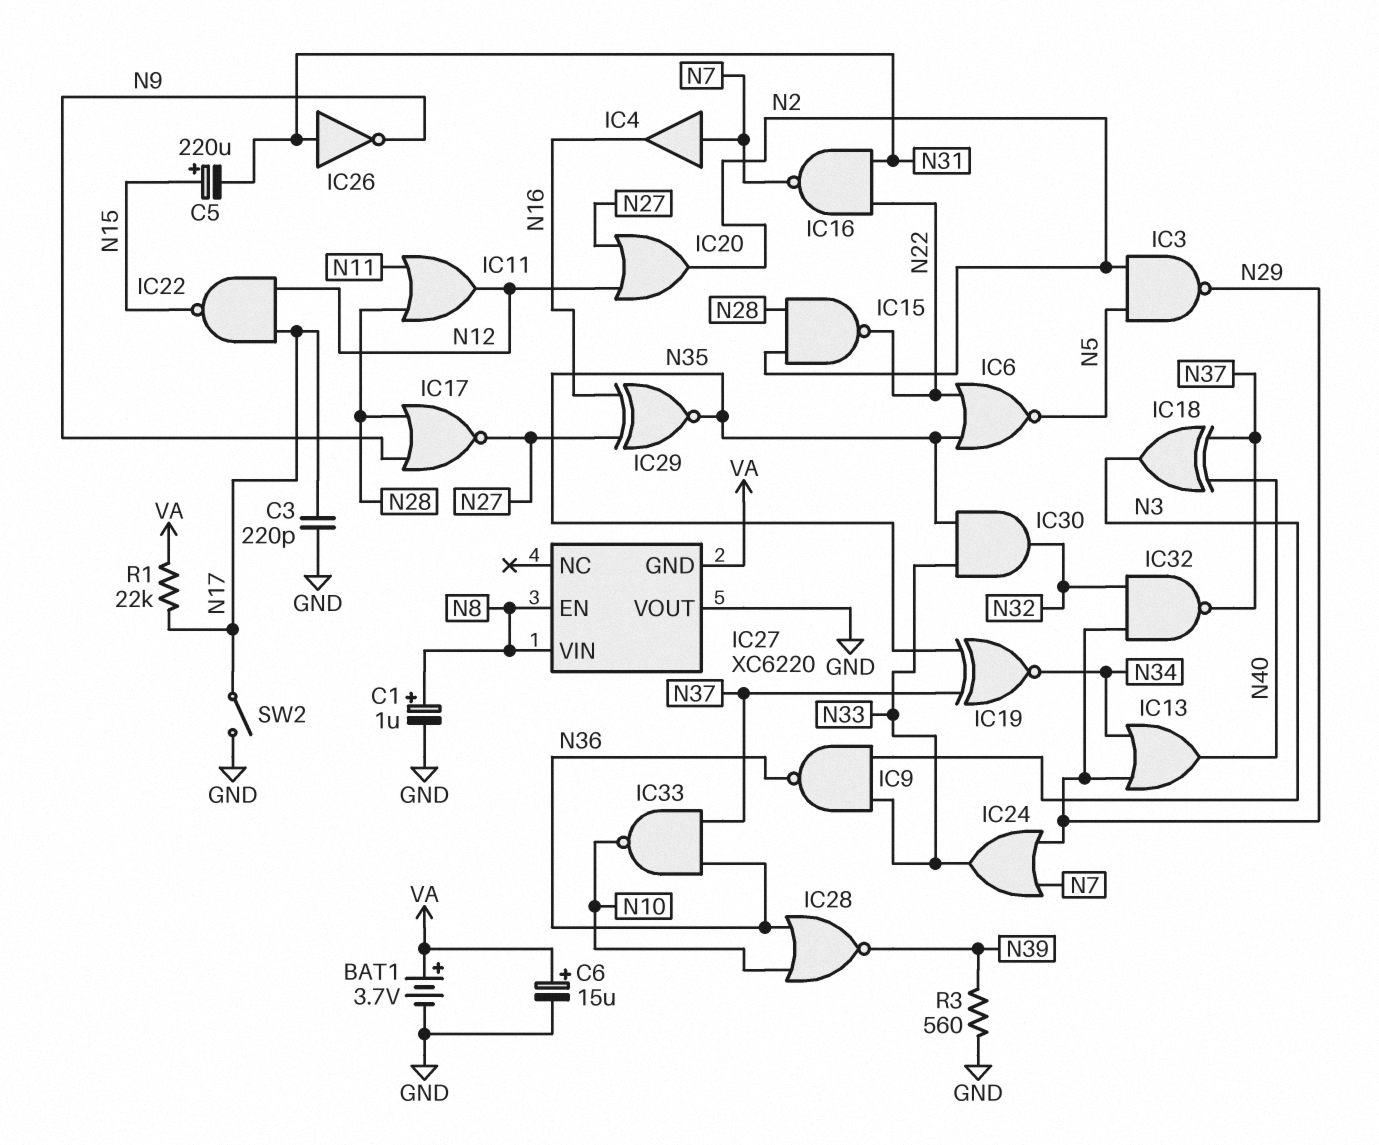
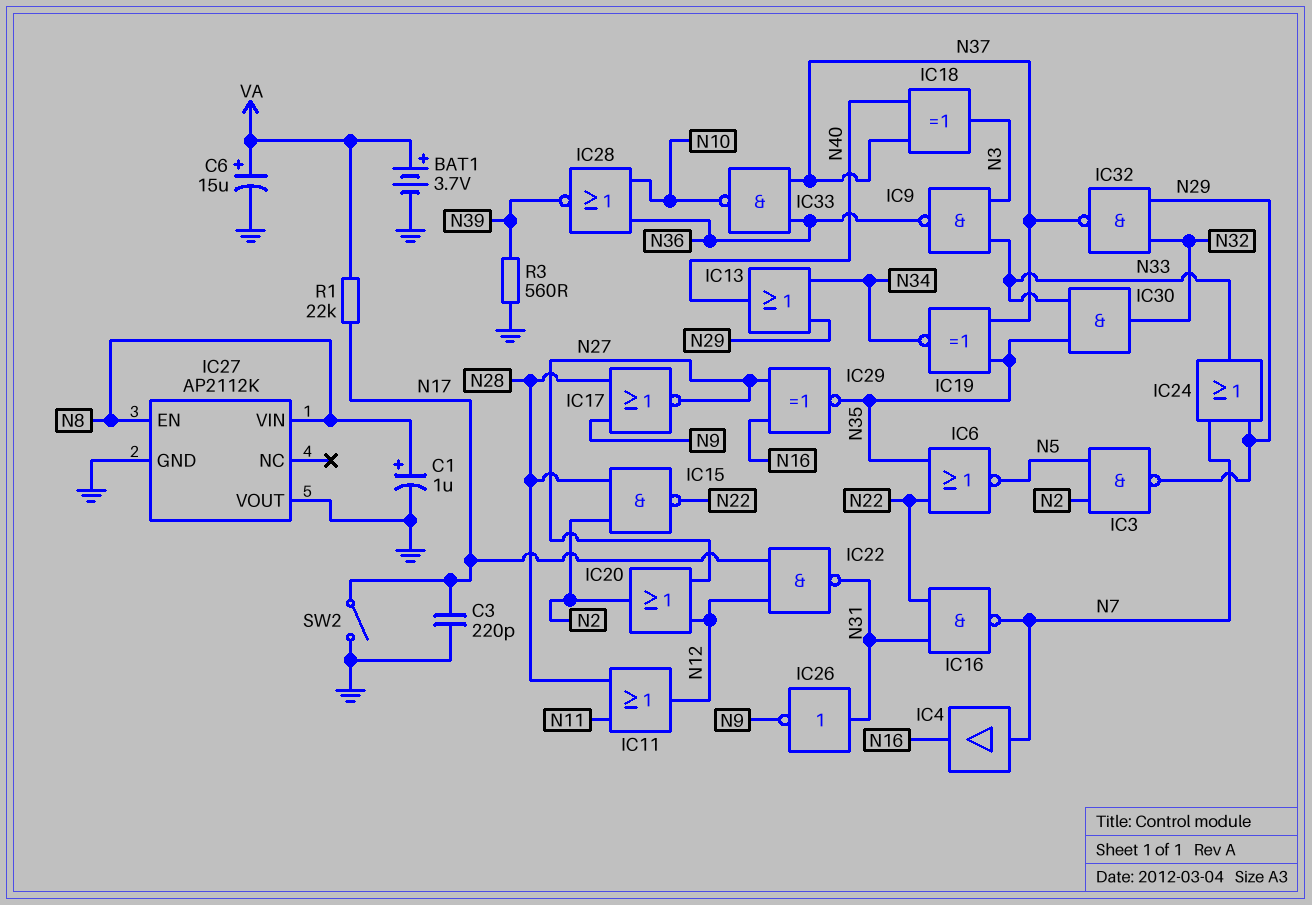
C5: 220uF (plus N15, minus N31) -> none
IC22: NAND (in N12, in N17, out N15) -> NAND (in N12, in N17, out N31)
IC27: XC6220 -> AP2112K
IC27 pin GND: VA -> GND

